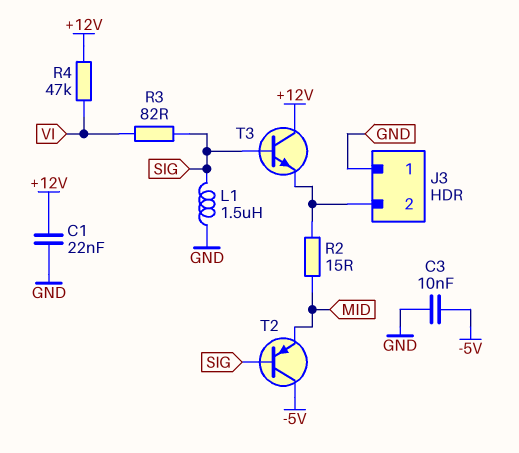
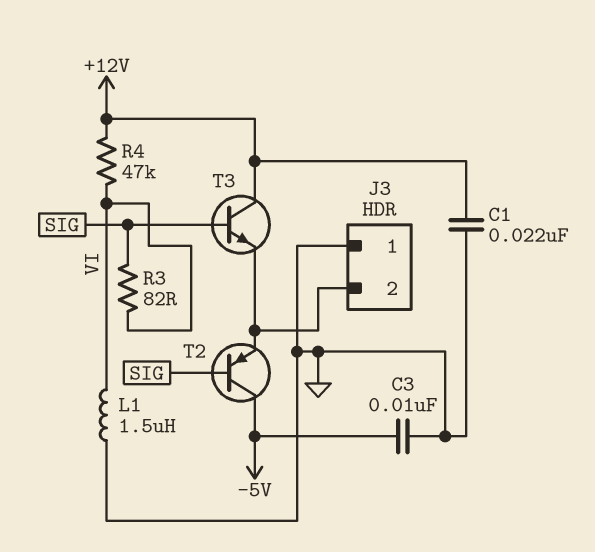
L1: 1.5uH (GND, SIG) -> 1.5uH (GND, VI)
R2: 15 (J3/2, MID) -> none
T2: PNP (B SIG, C -5V, E MID) -> PNP (B SIG, C -5V, E J3/2)

